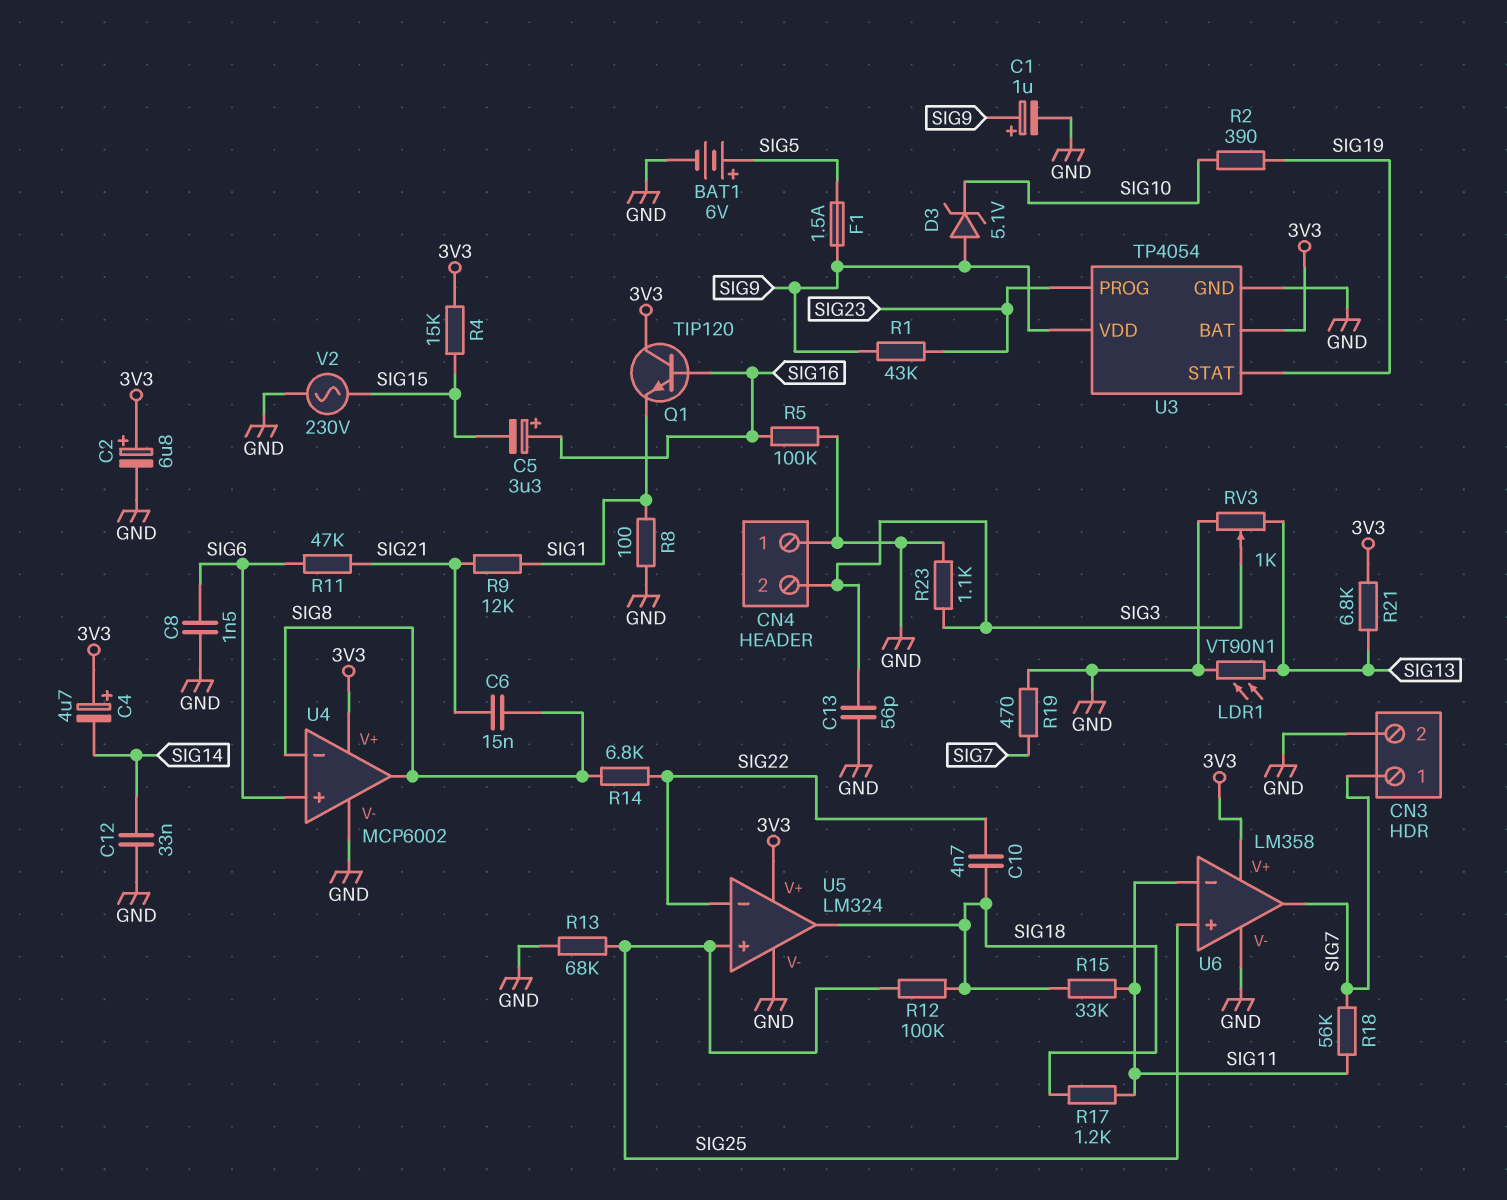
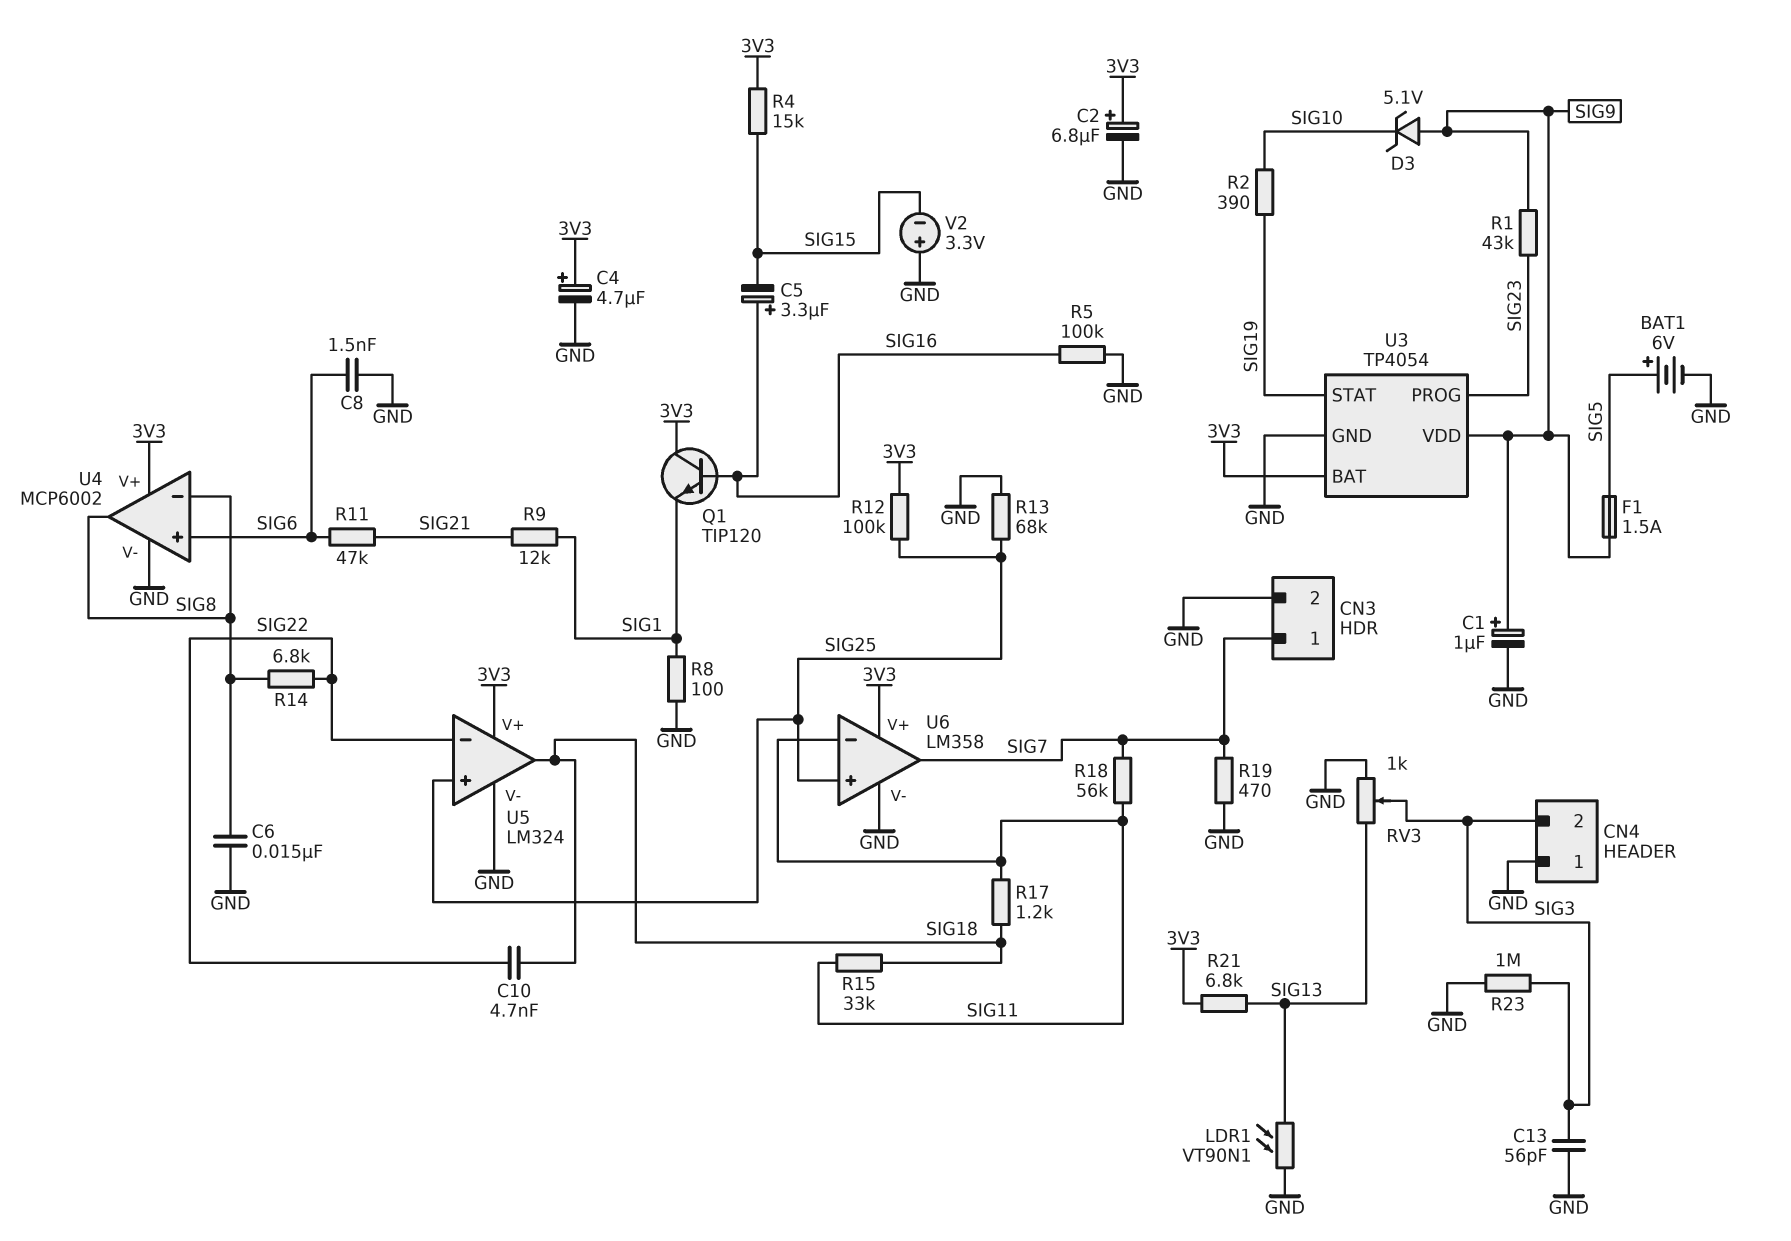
C4: 4.7uF (plus 3V3, minus SIG14) -> 4.7uF (plus 3V3, minus GND)
C6: 15nF (SIG8, SIG21) -> 15nF (GND, SIG8)
C12: 33nF (GND, SIG14) -> none
R12: 100k (SIG18, SIG25) -> 100k (3V3, SIG25)
R23: 1.1k (GND, SIG3) -> 1M (GND, SIG3)
V2: AC 230V (GND, SIG15) -> 3.3V (plus GND, minus SIG15)

